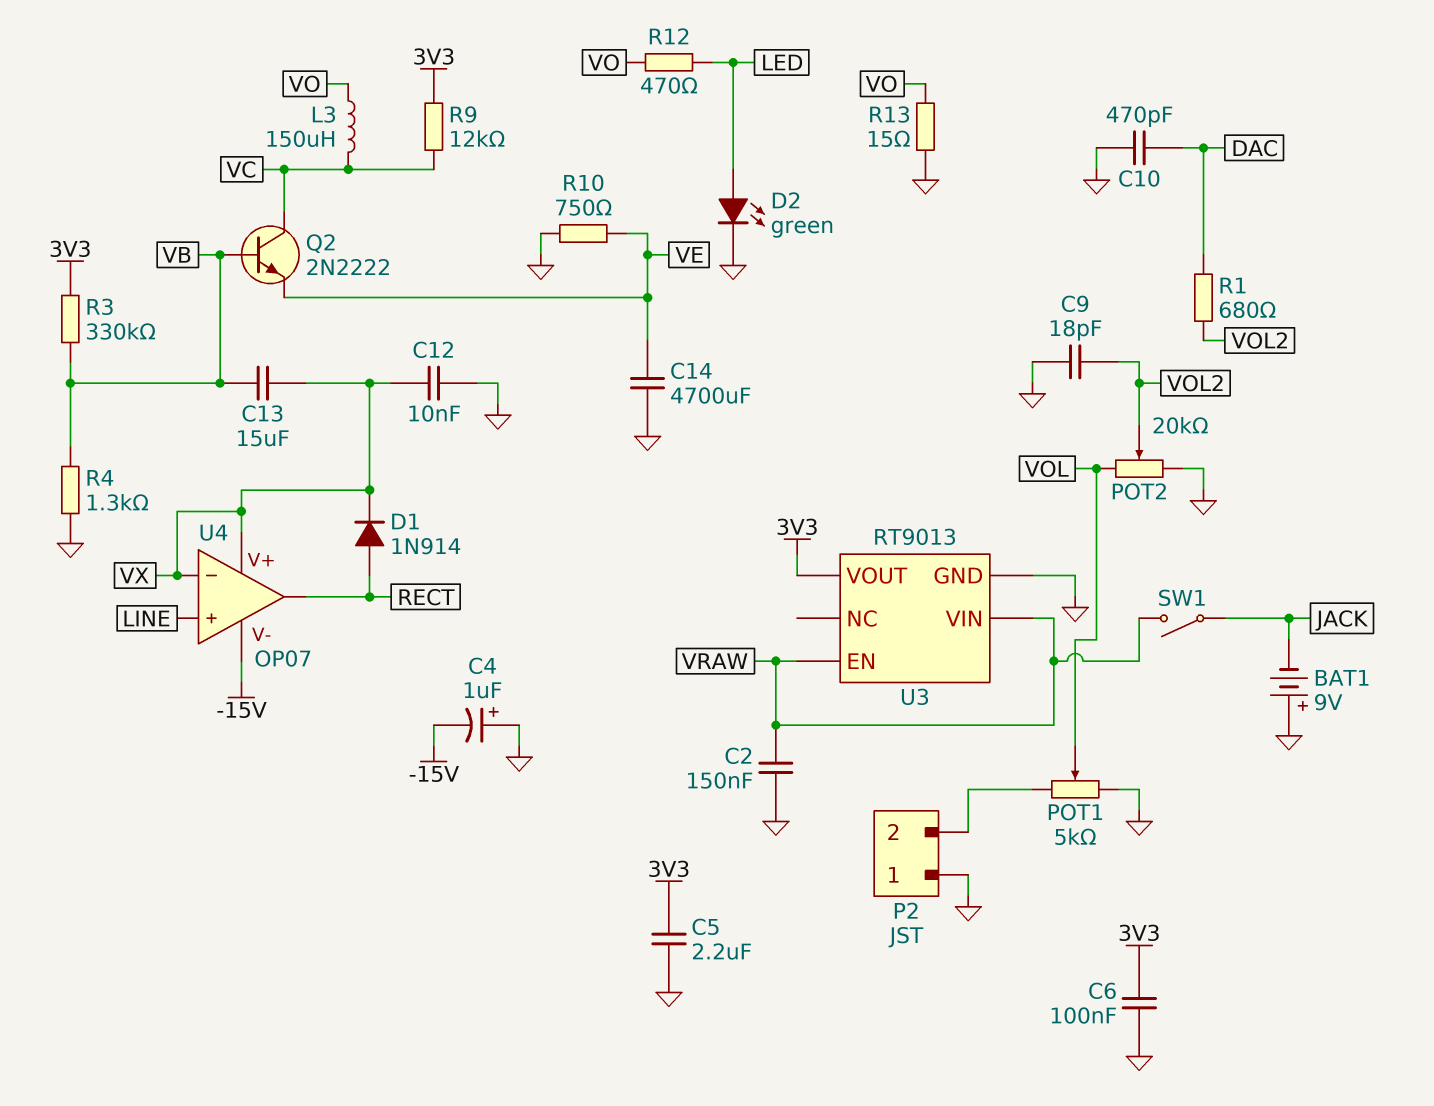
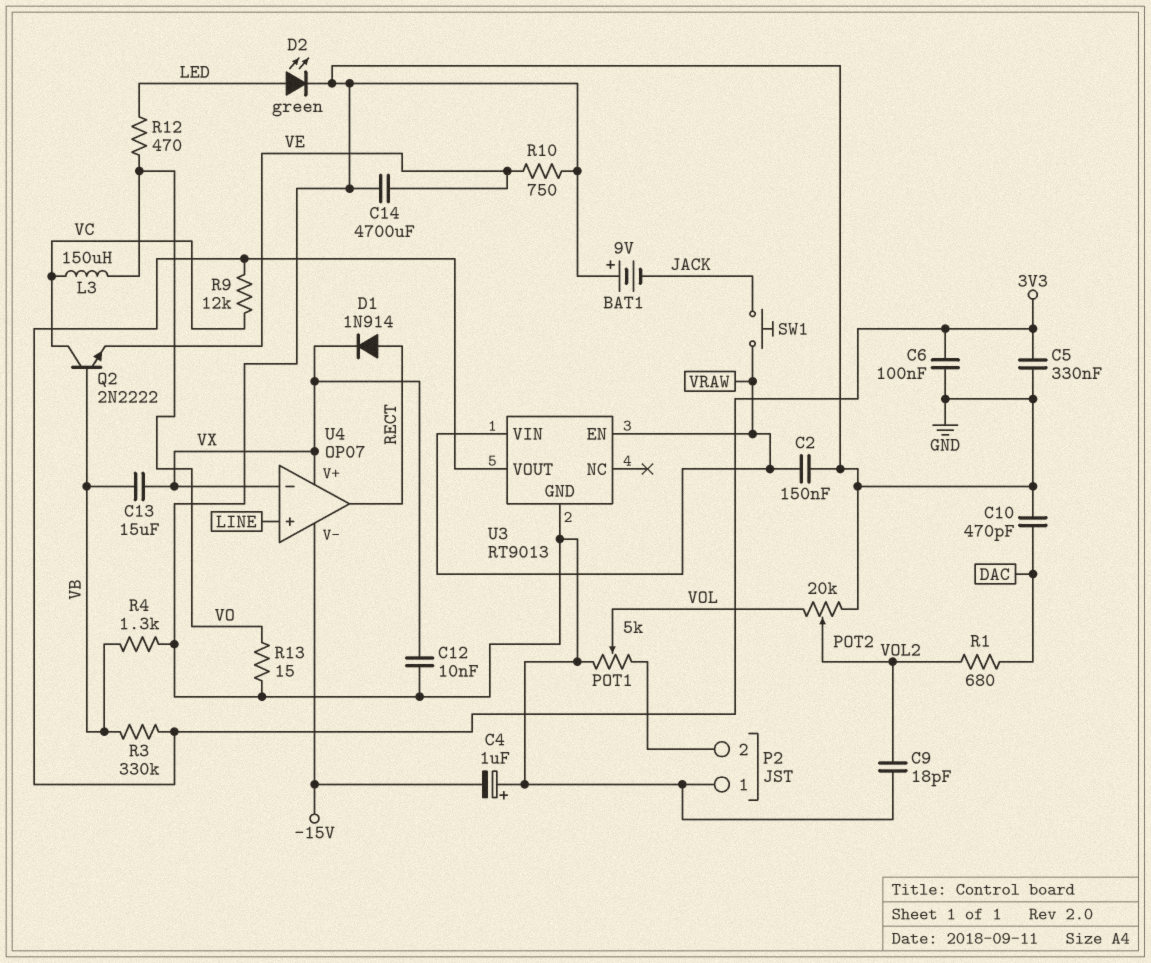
C5: 2.2uF (3V3, GND) -> 330nF (3V3, GND)
SW1: switch (JACK, VRAW) -> button (JACK, VRAW)

